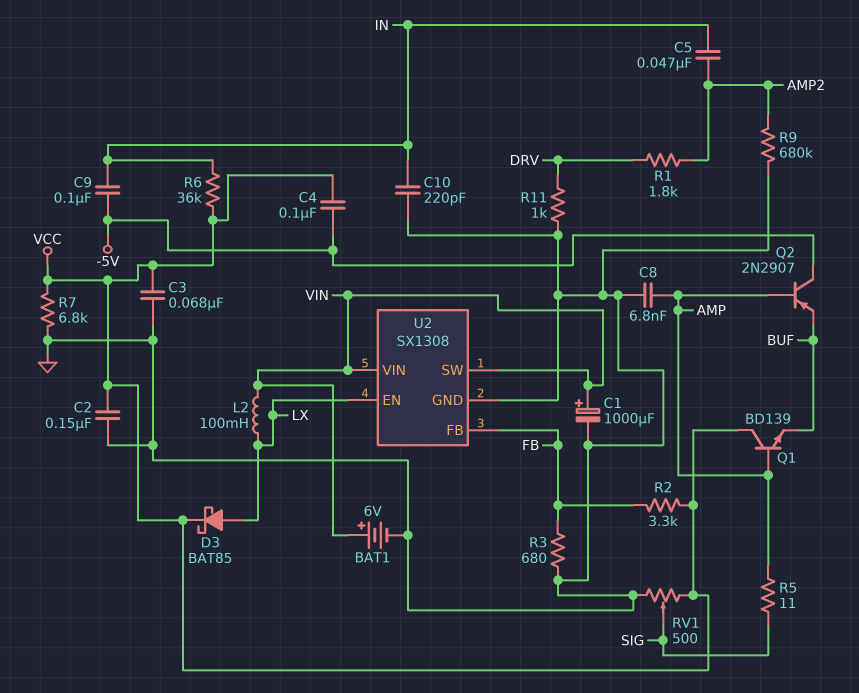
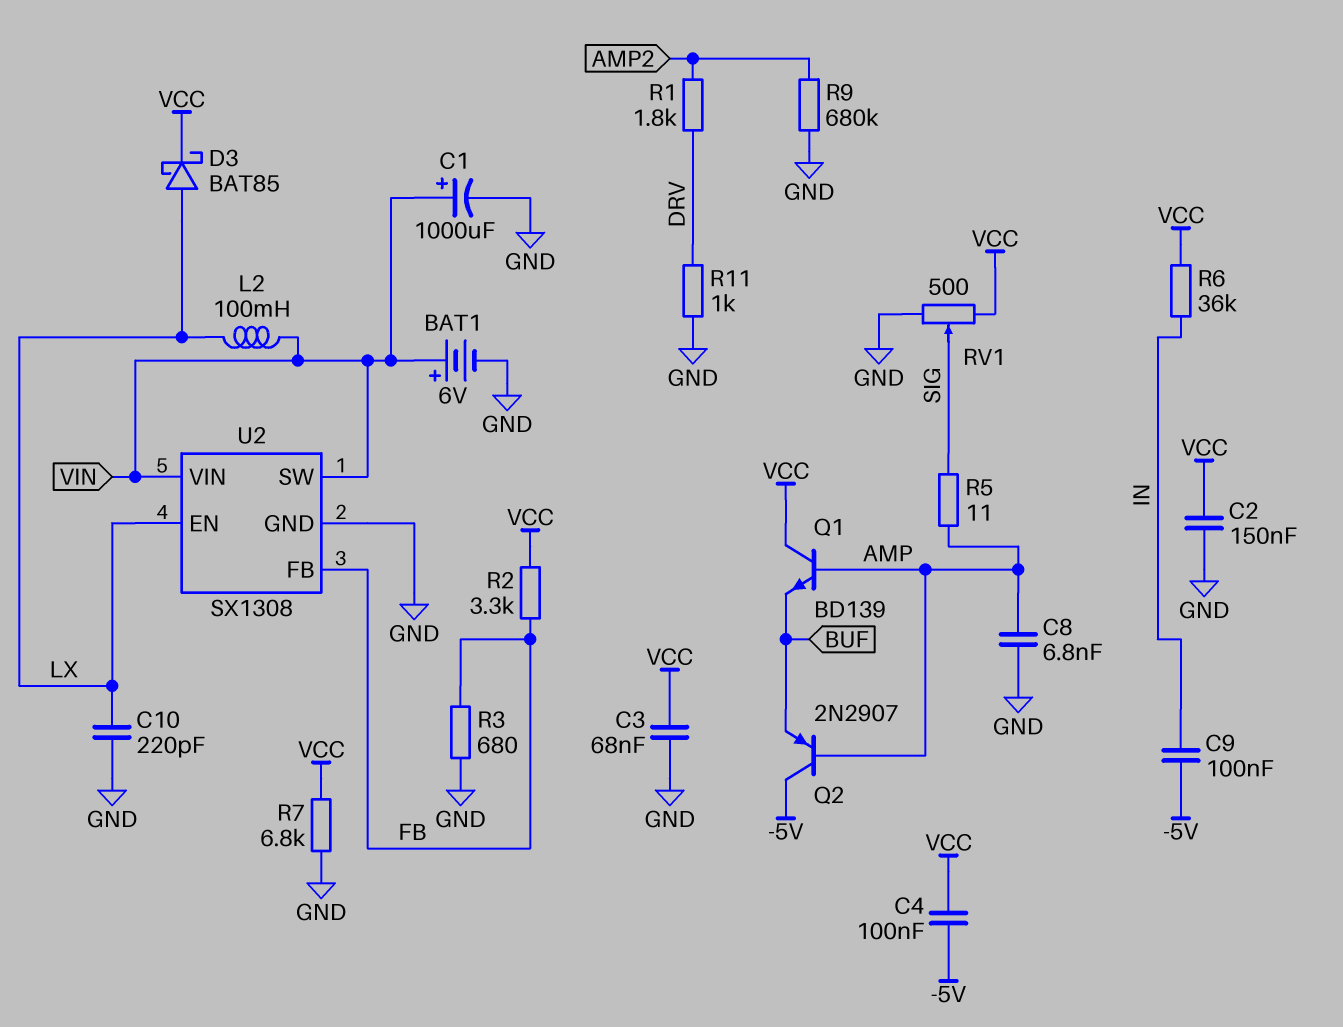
C5: 47nF (AMP2, IN) -> none
C10: 220pF (GND, IN) -> 220pF (GND, LX)

